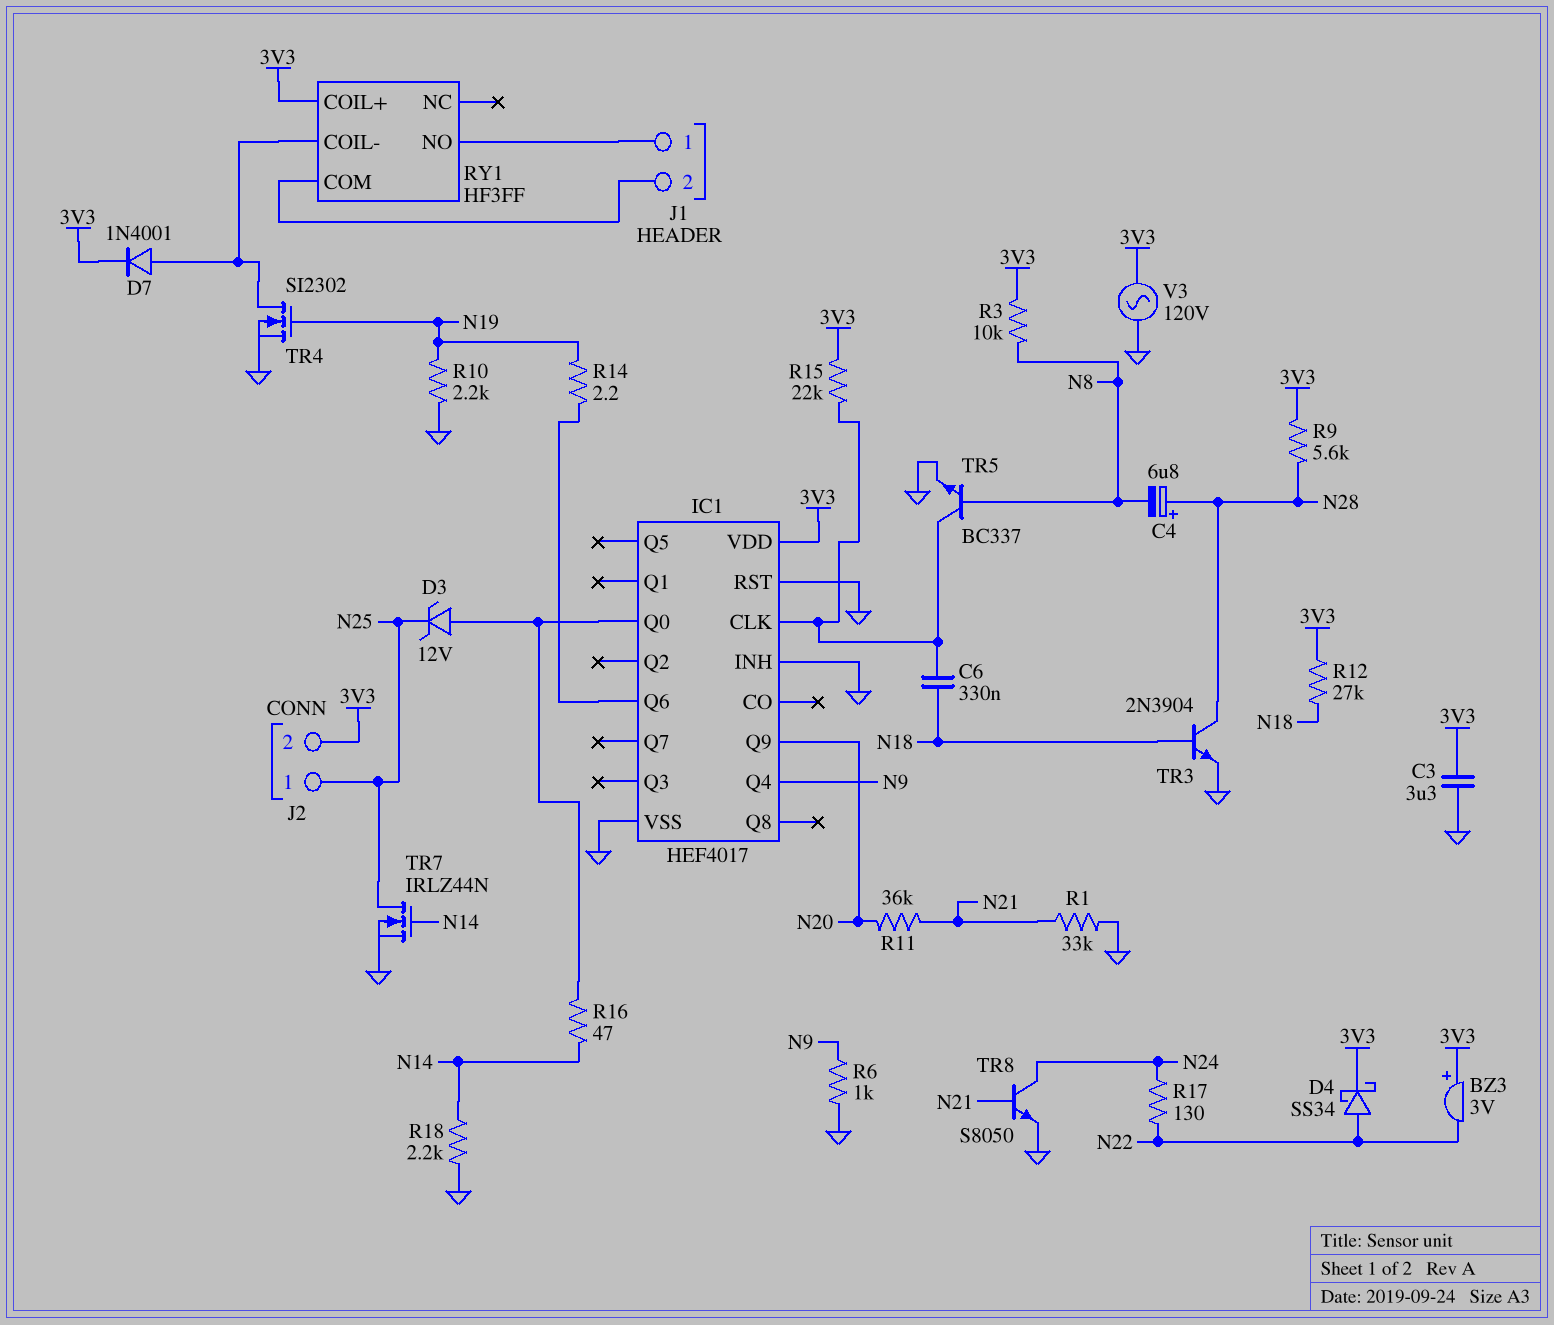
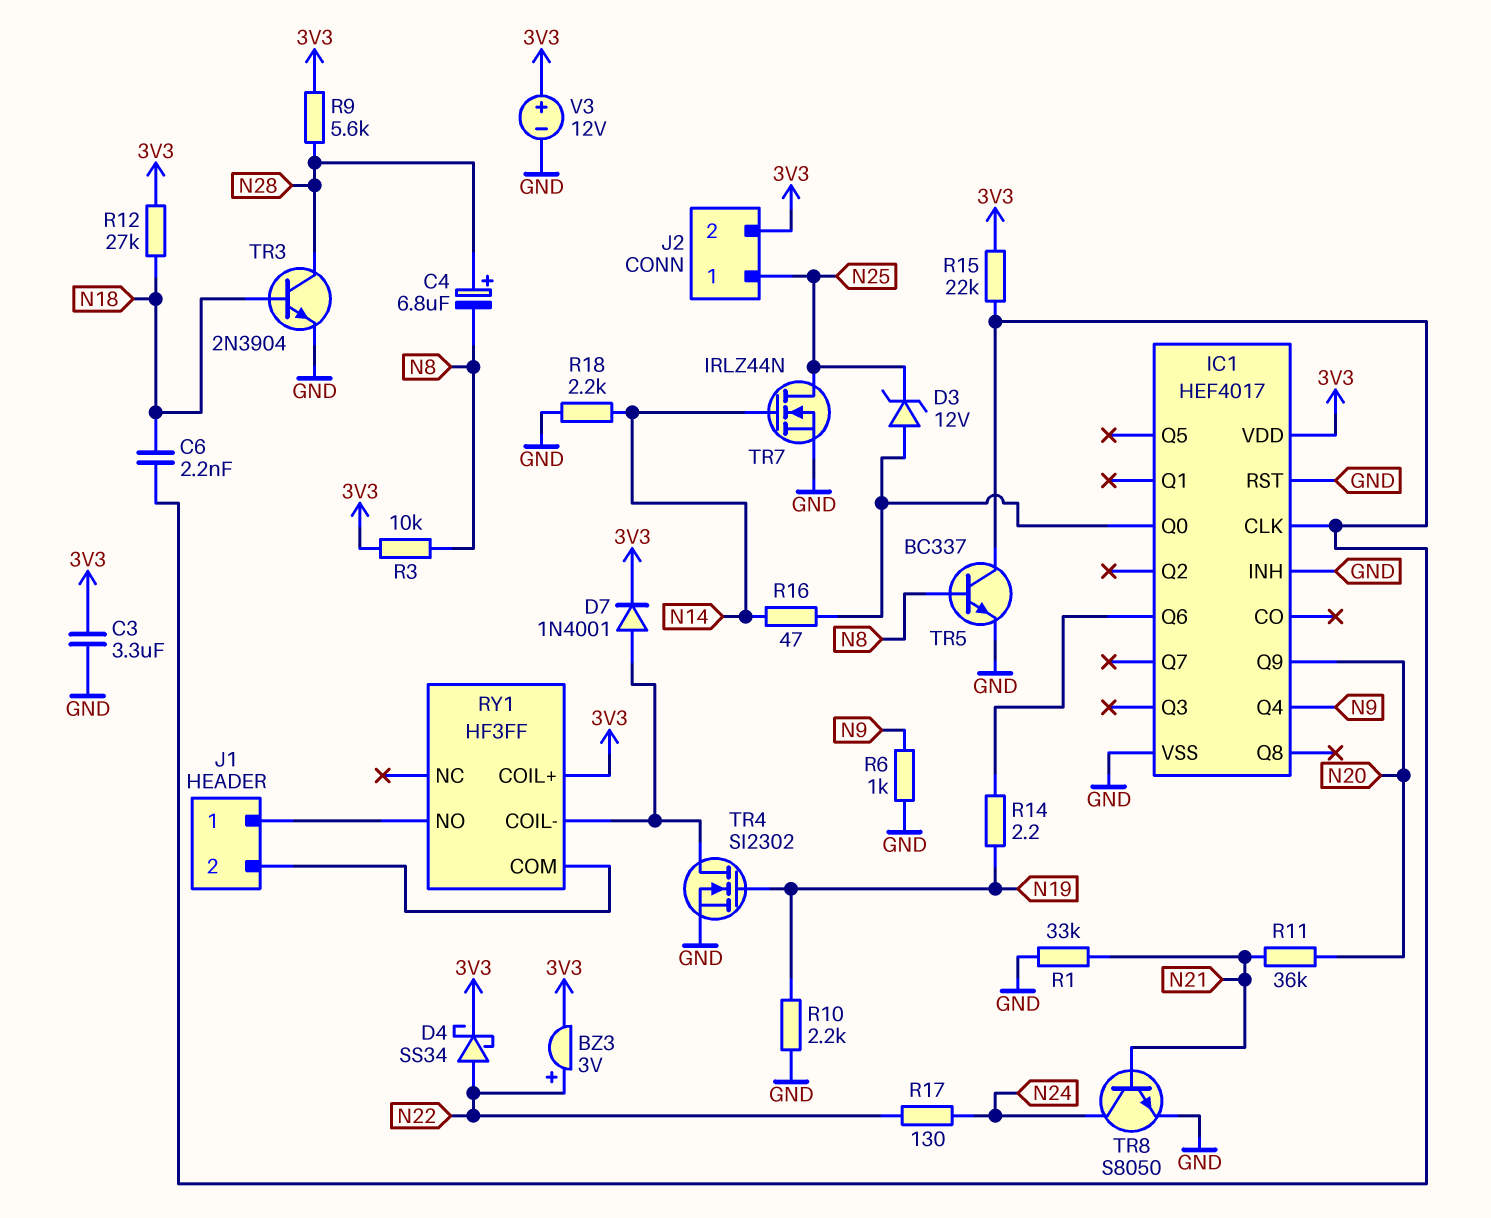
BZ3: buzzer 3V (plus 3V3, minus N22) -> buzzer 3V (plus N22, minus 3V3)
C6: 330nF (IC1/CLK, N18) -> 2.2nF (IC1/CLK, N18)
V3: AC 120V (3V3, GND) -> 12V (plus 3V3, minus GND)

